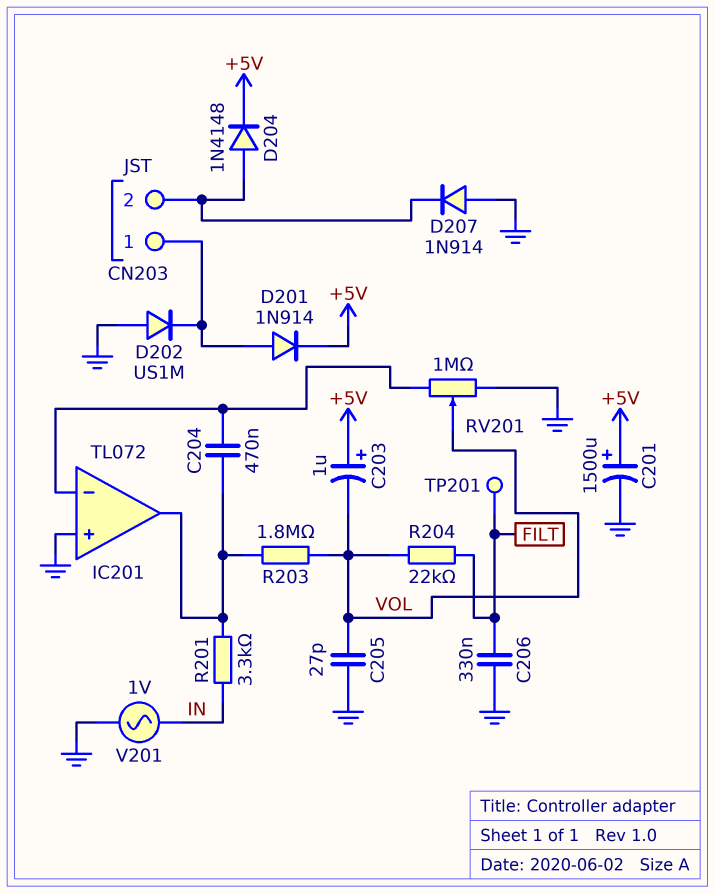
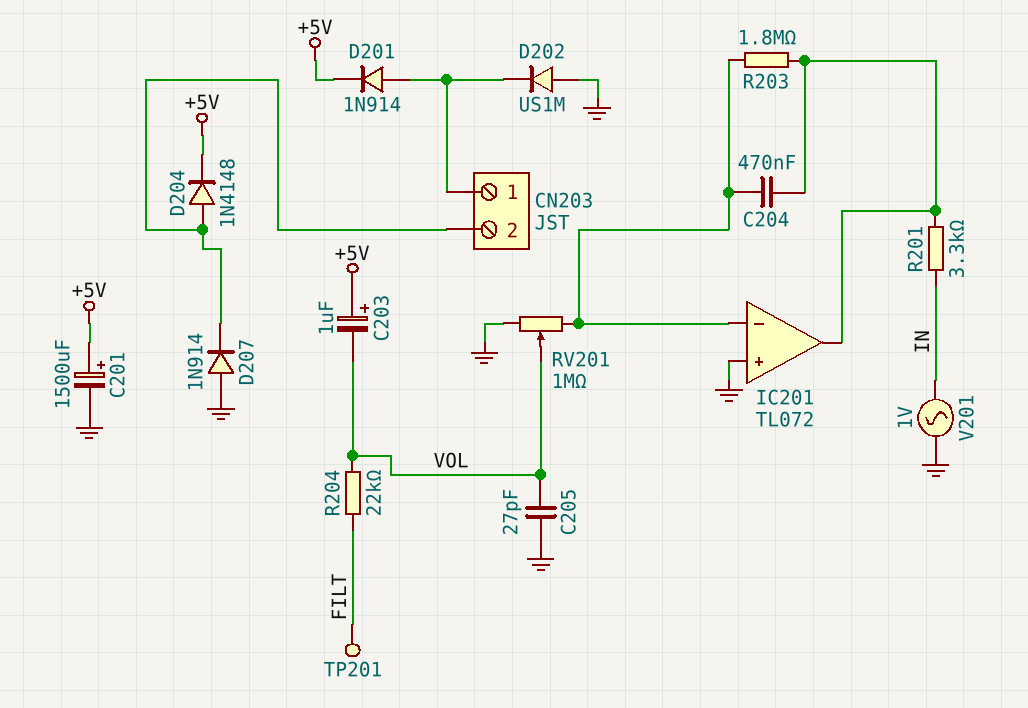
C206: 330nF (FILT, GND) -> none
R203: 1.8M (IC201/out, VOL) -> 1.8M (IC201/in-, IC201/out)

